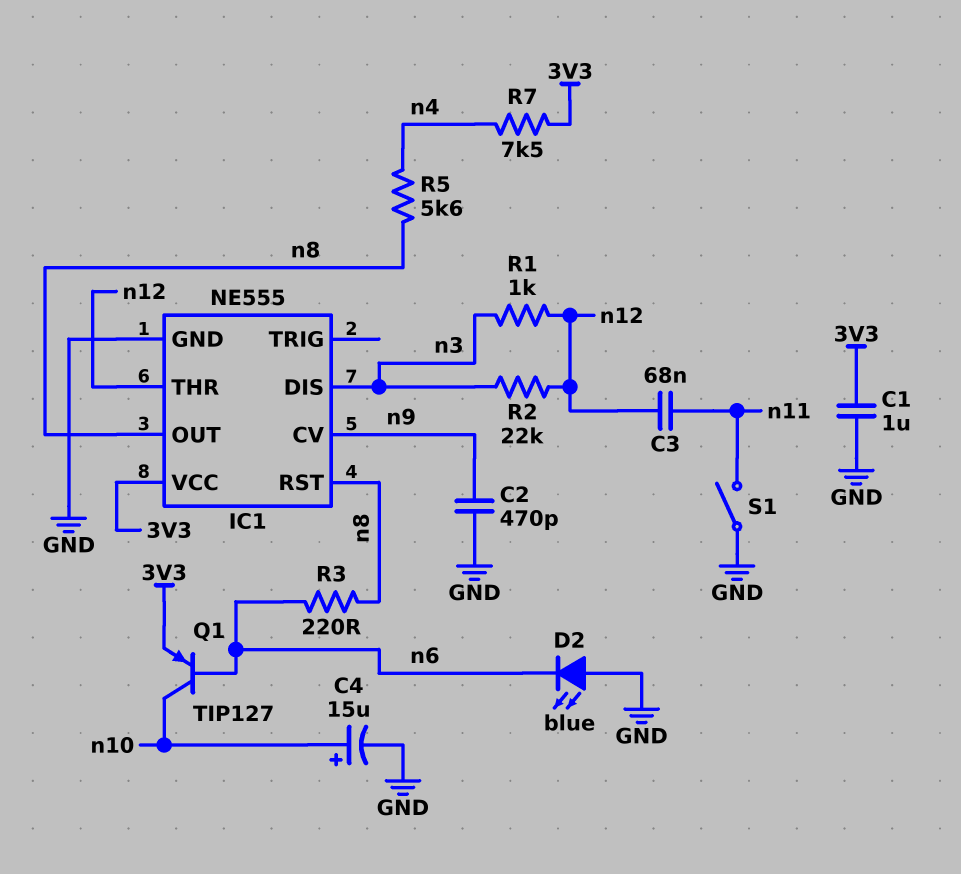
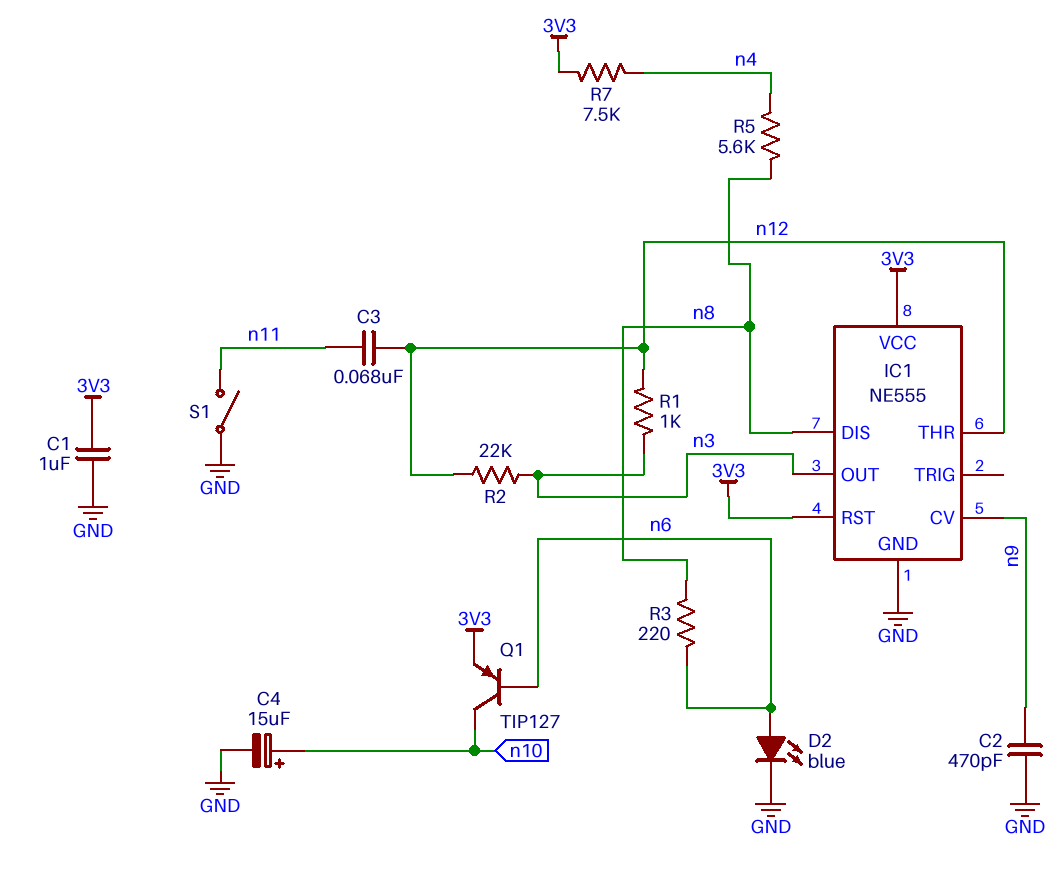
D2: LED blue (A GND, K n6) -> LED blue (A n6, K GND)
IC1 pin DIS: n3 -> n8
IC1 pin OUT: n8 -> n3
IC1 pin RST: n8 -> 3V3

